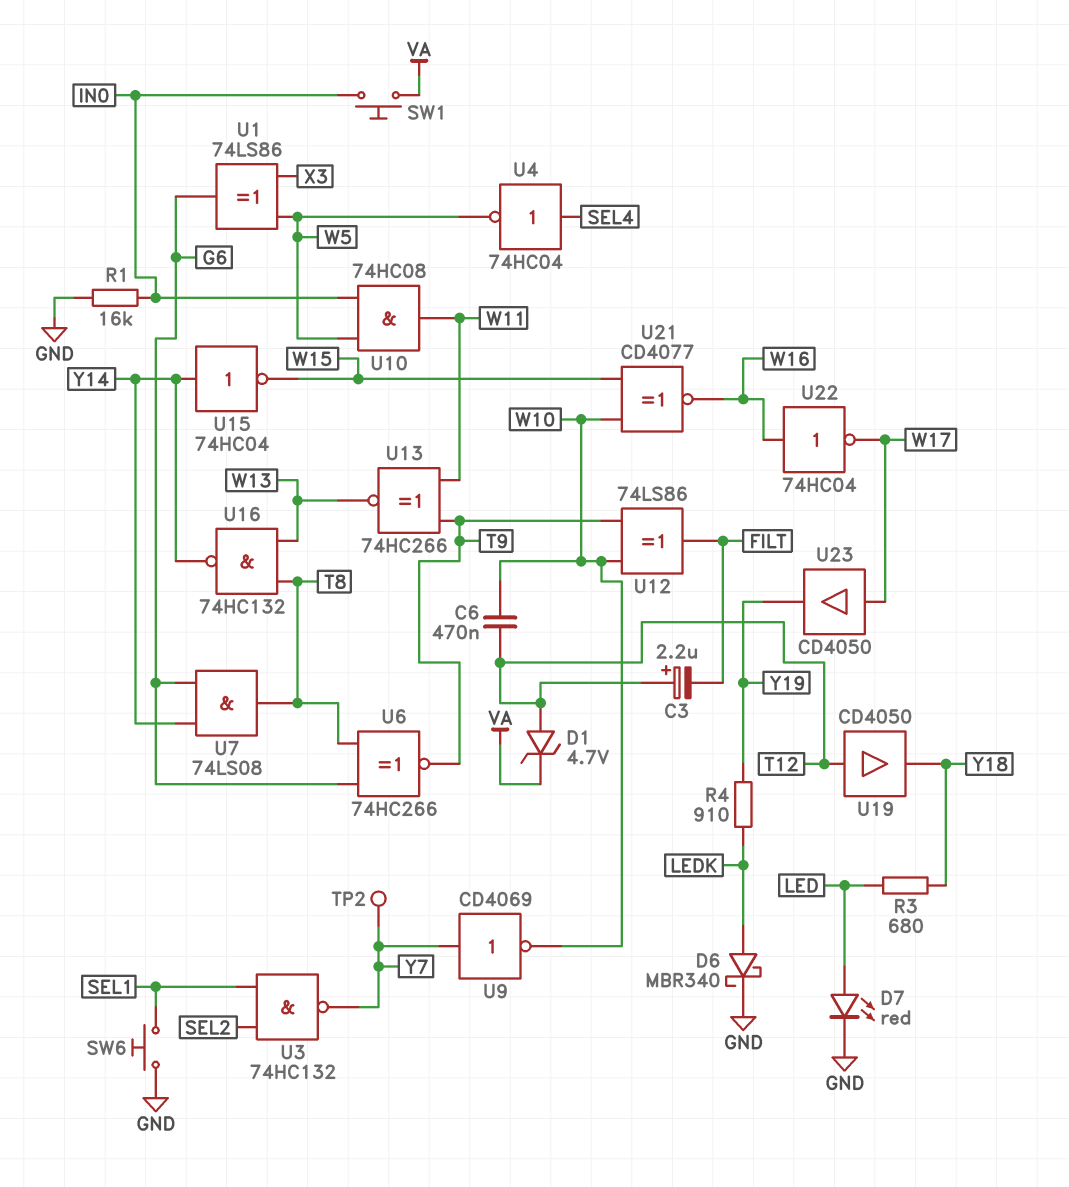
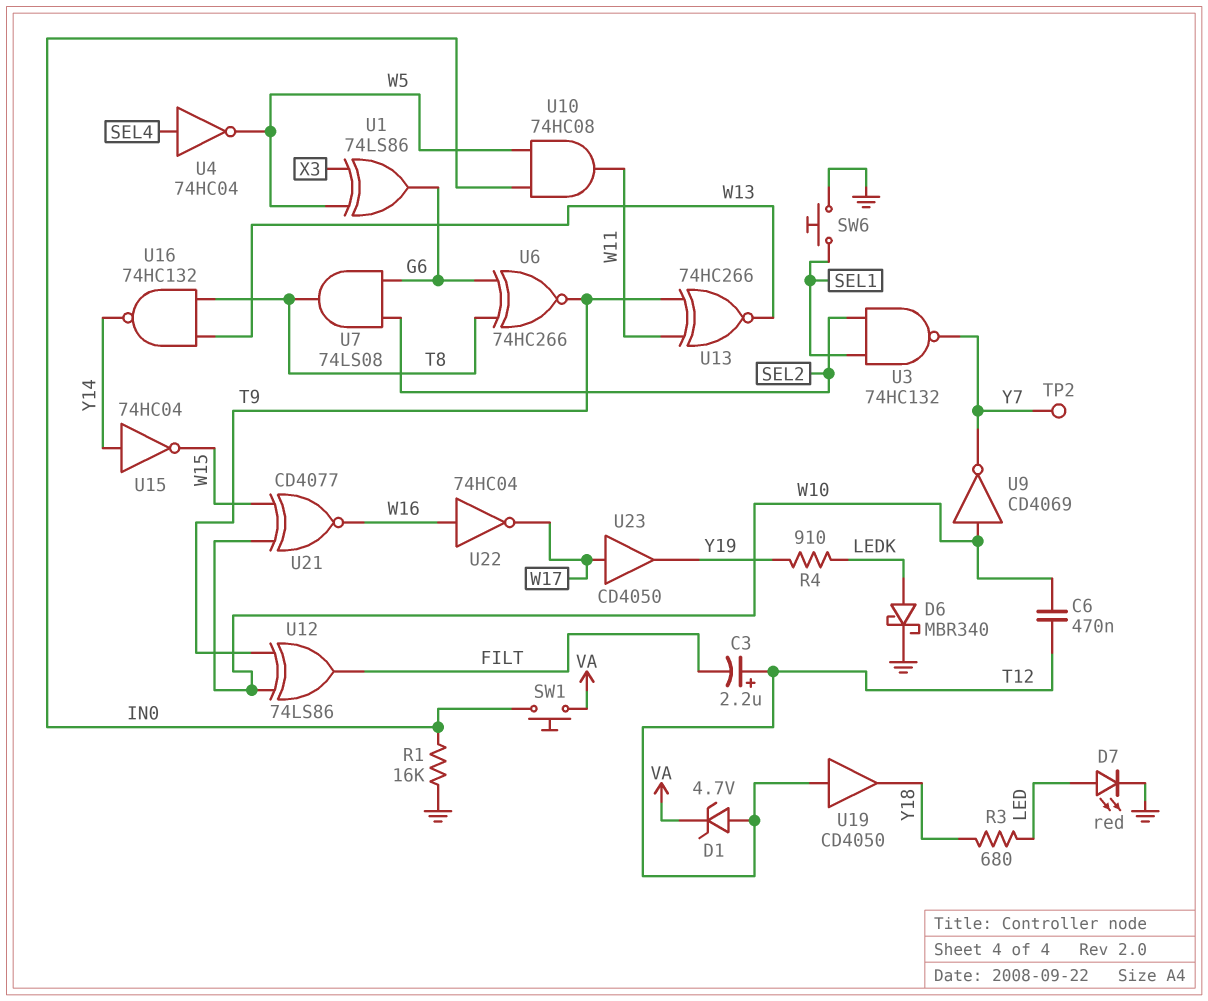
U7: AND 74LS08 (in G6, in Y14, out T8) -> AND 74LS08 (in G6, in SEL2, out T8)
U9: NOT CD4069 (in Y7, out W10) -> NOT CD4069 (in W10, out Y7)

